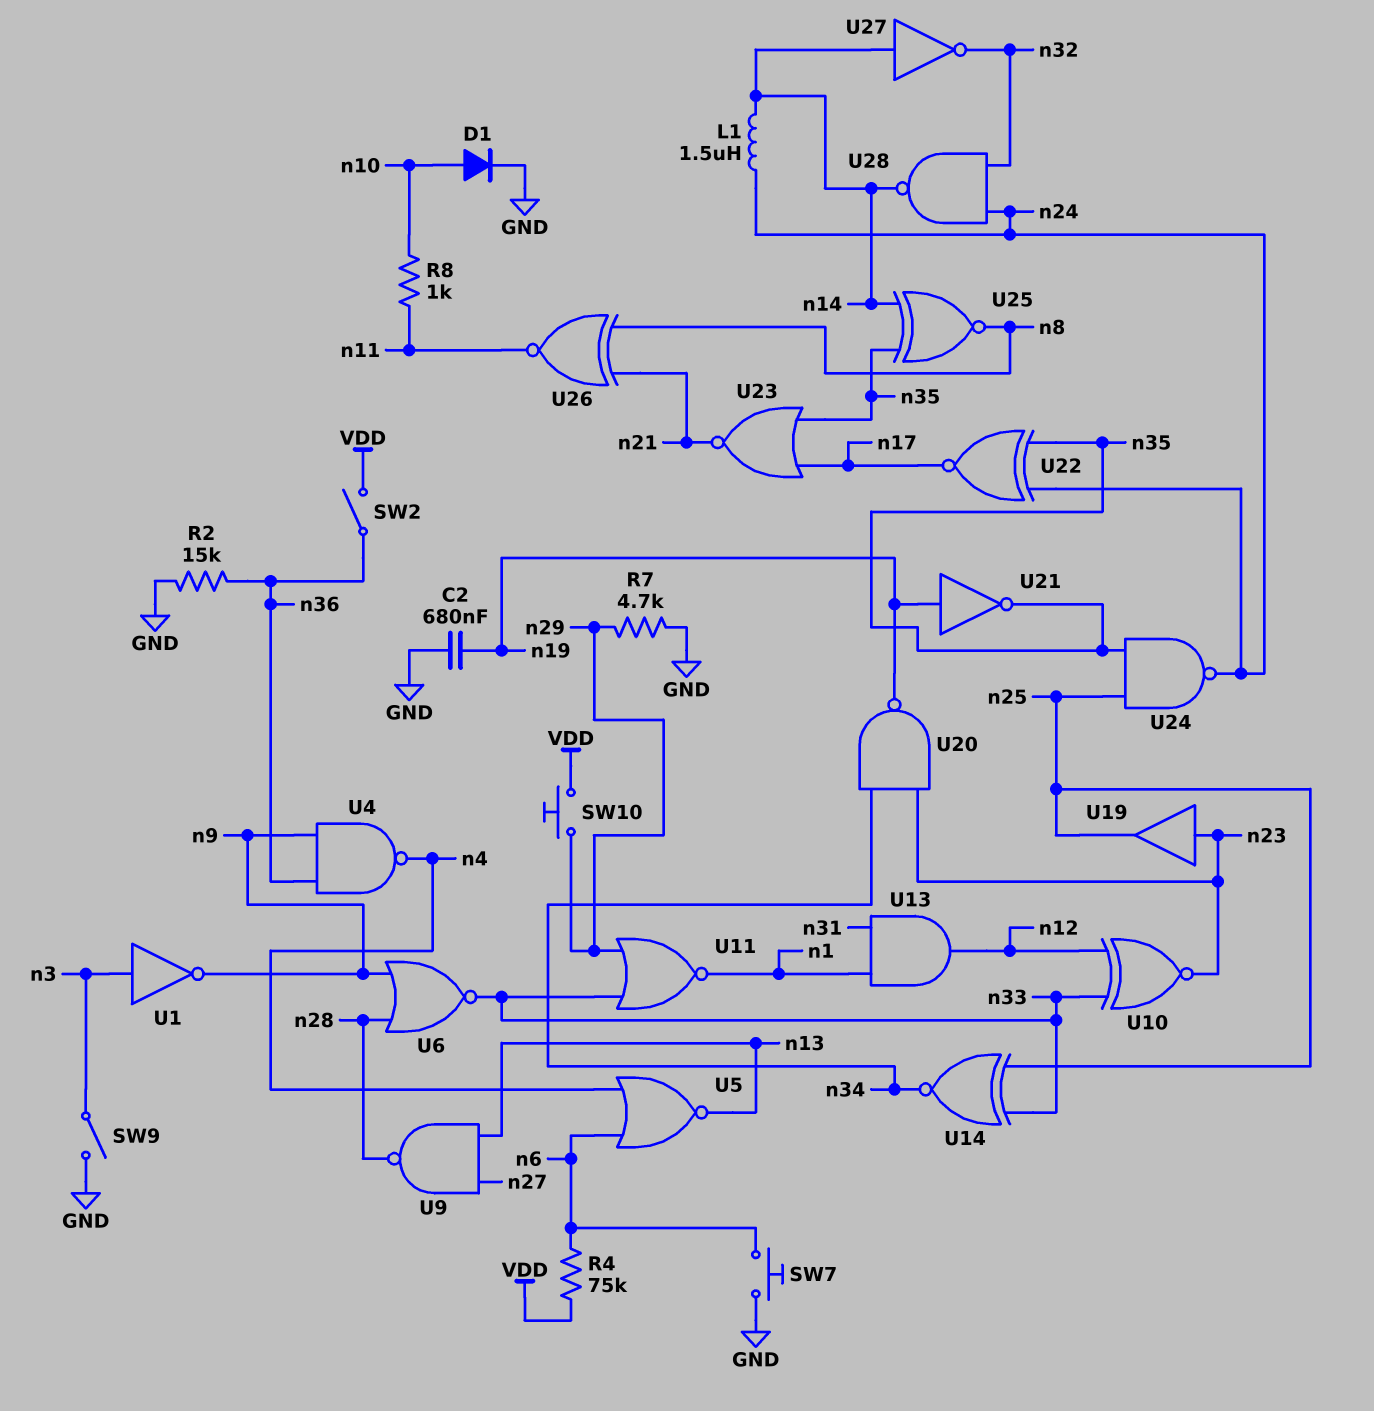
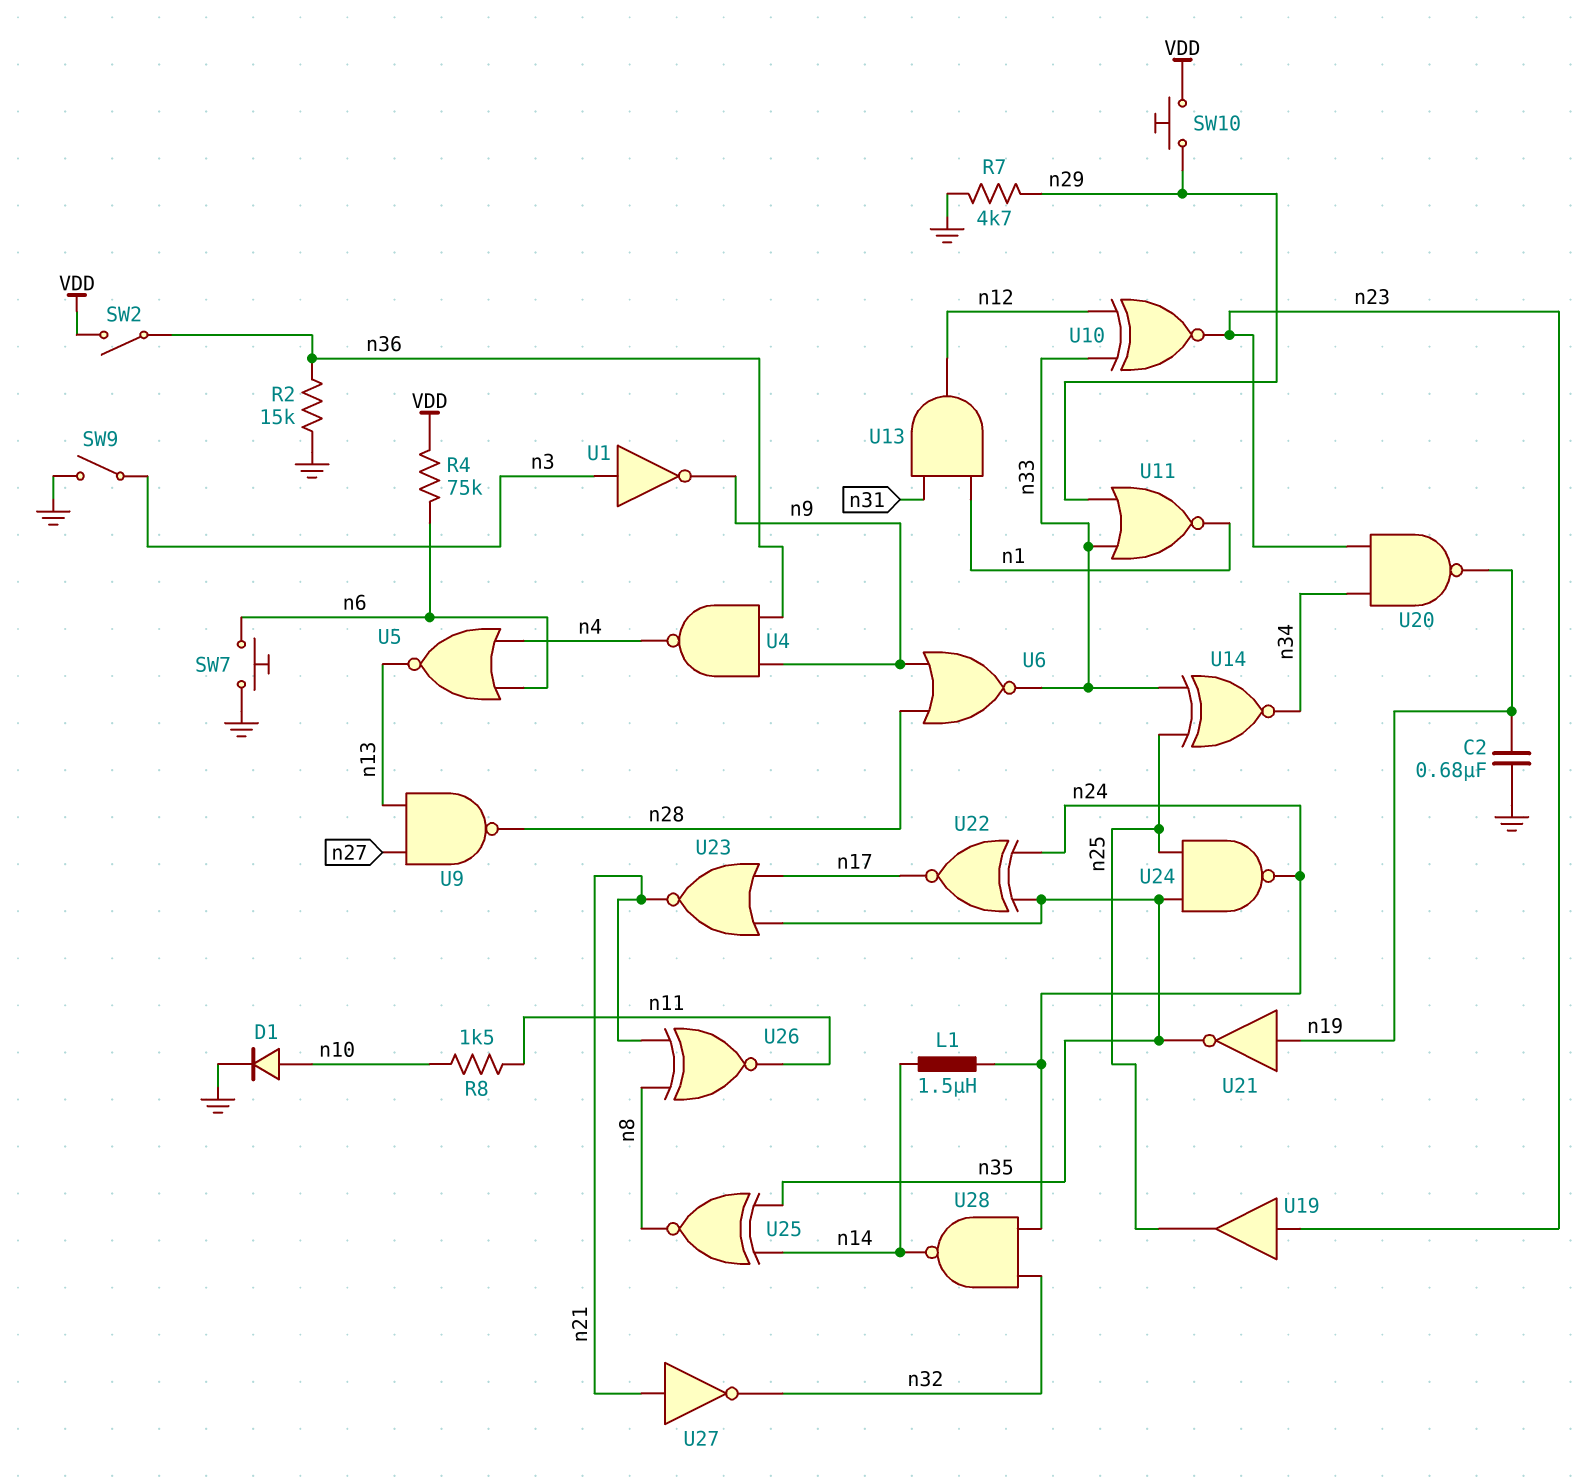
R8: 1k (n10, n11) -> 1.5k (n10, n11)
U27: NOT (in n14, out n32) -> NOT (in n21, out n32)

